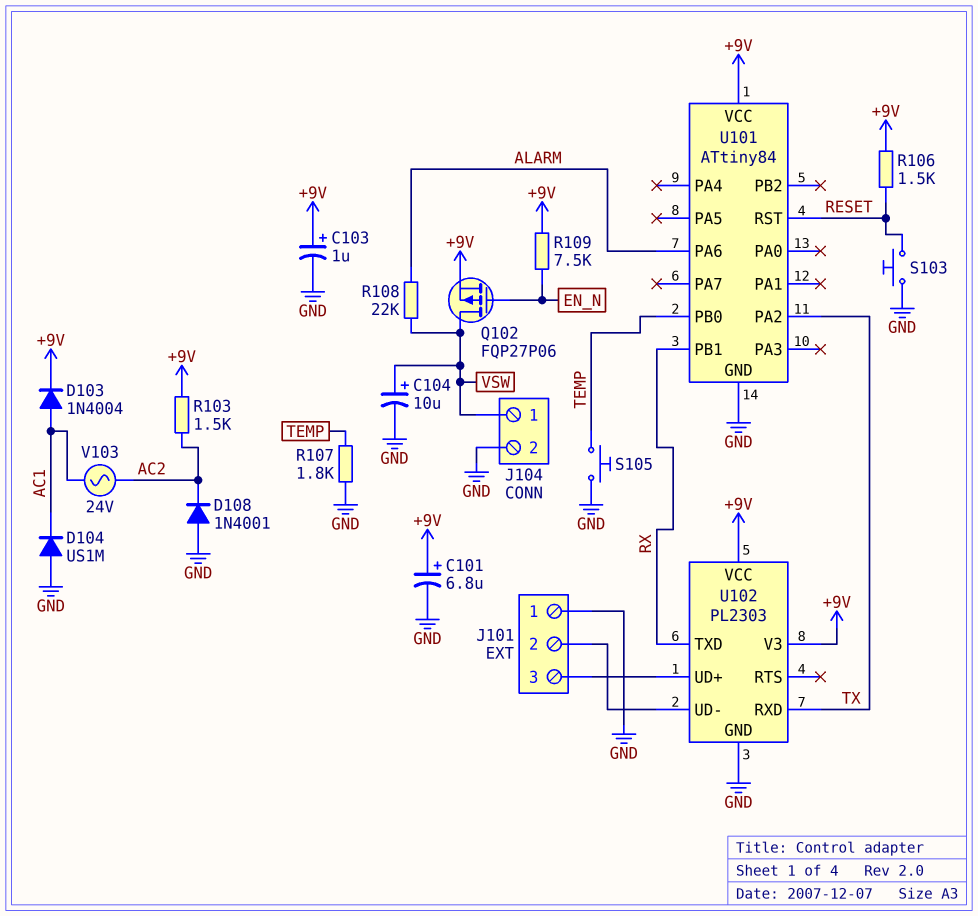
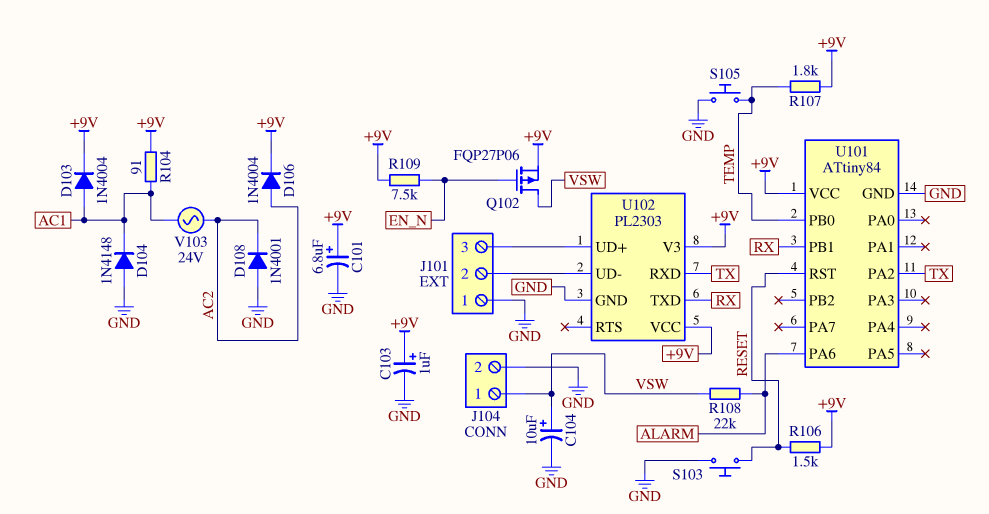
D104: diode US1M (A GND, K AC1) -> diode 1N4148 (A GND, K AC1)
D106: none -> diode 1N4004 (A AC2, K +9V)
R103: 1.5k (+9V, AC2) -> none
R104: none -> 91 (+9V, AC1)
R107: 1.8k (GND, TEMP) -> 1.8k (+9V, TEMP)

